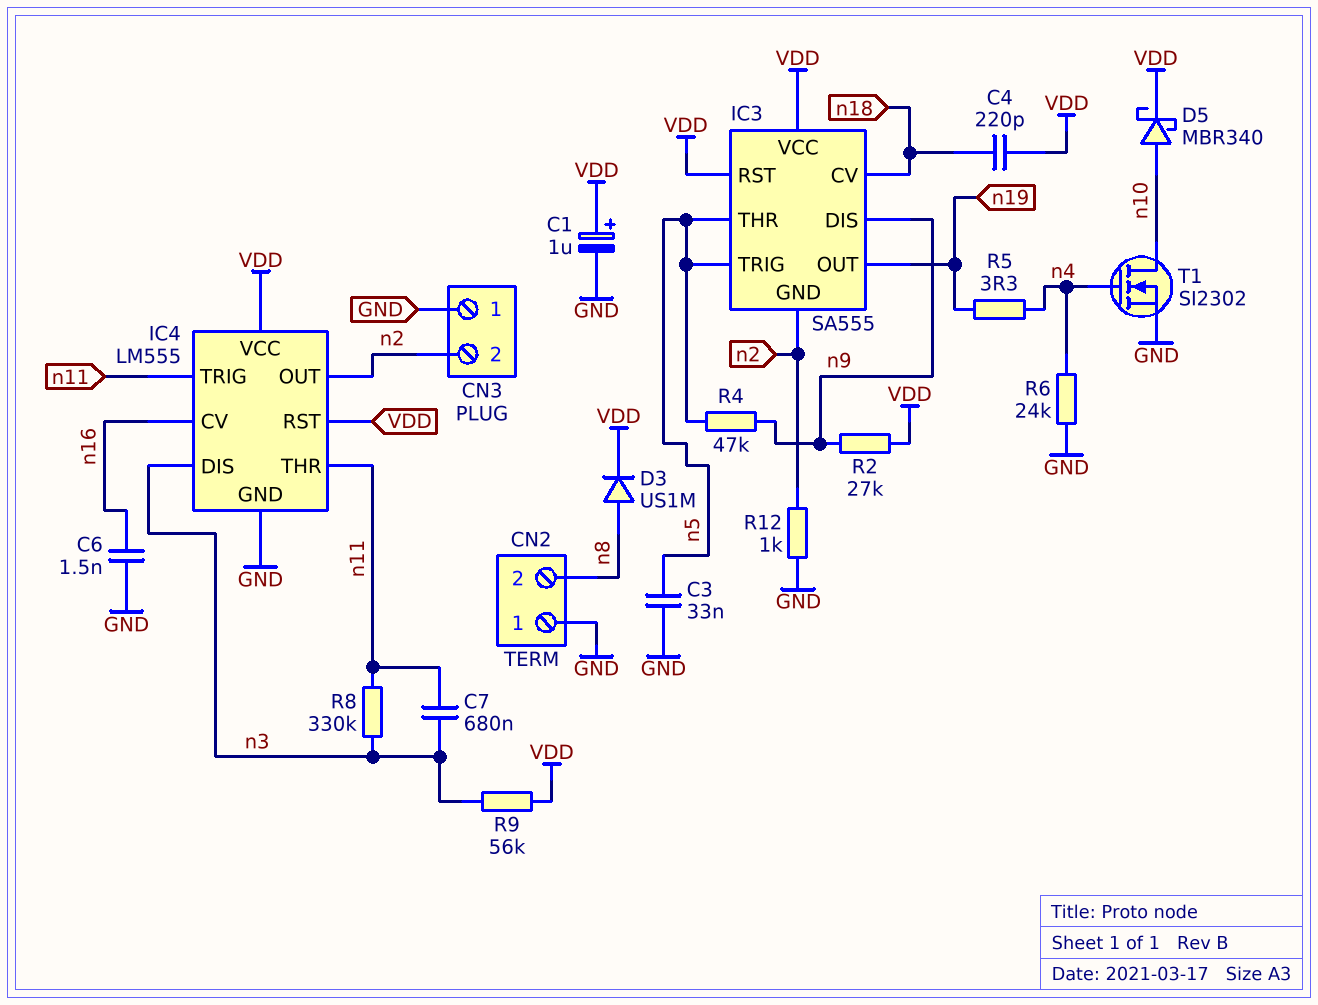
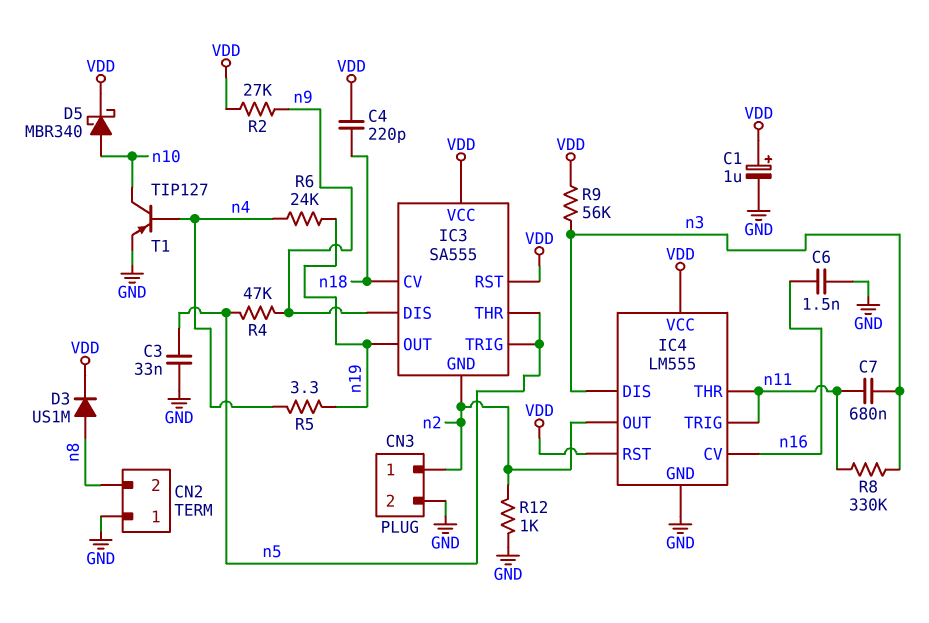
CN3 pin 1: GND -> n2
CN3 pin 2: n2 -> GND
R6: 24k (GND, n4) -> 24k (n4, n19)
T1: NMOS SI2302 (G n4, D n10, S GND) -> PNP TIP127 (B n4, C n10, E GND)

